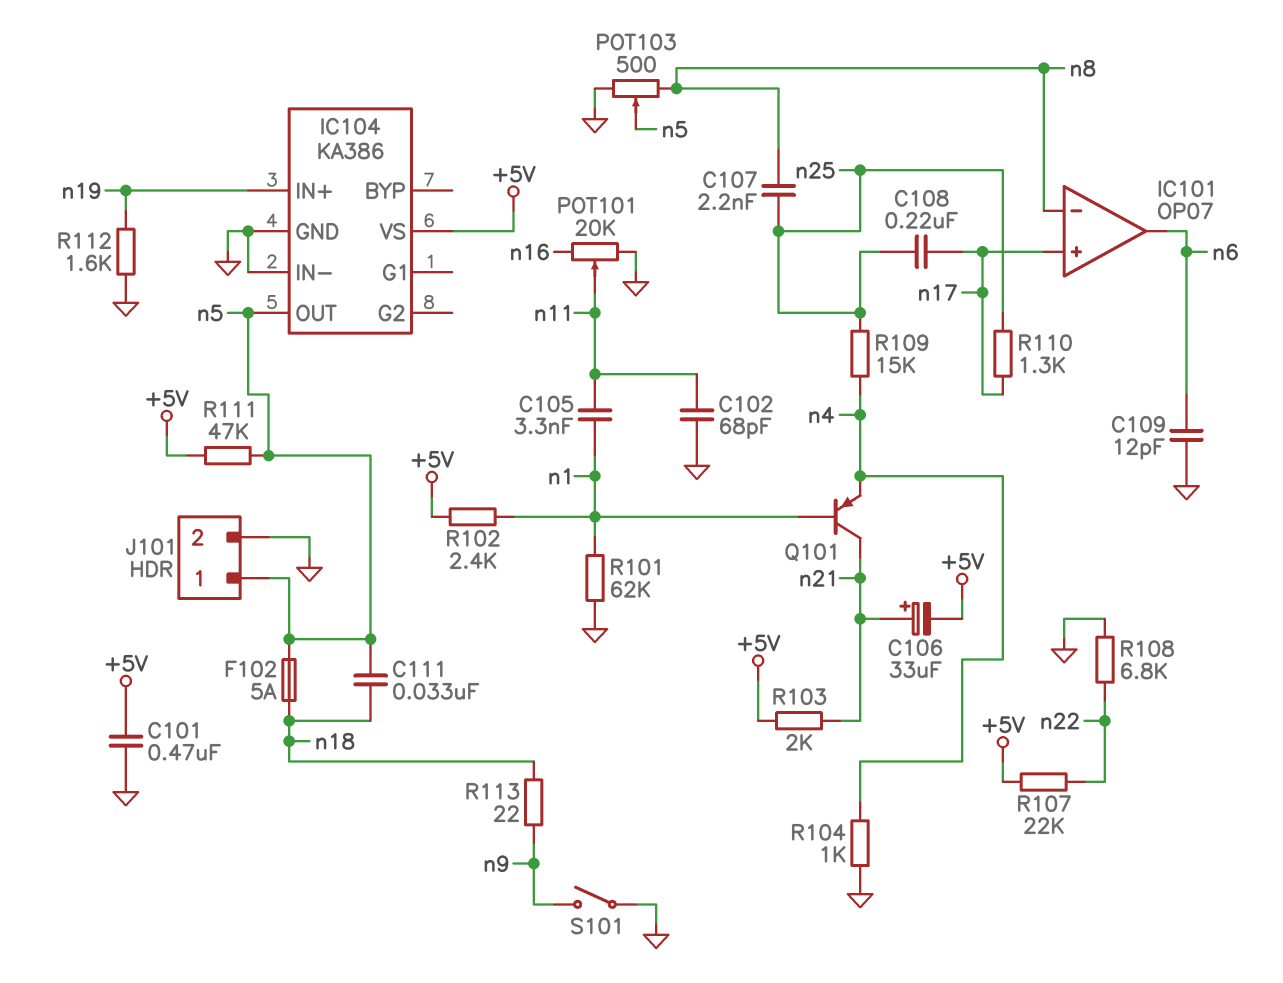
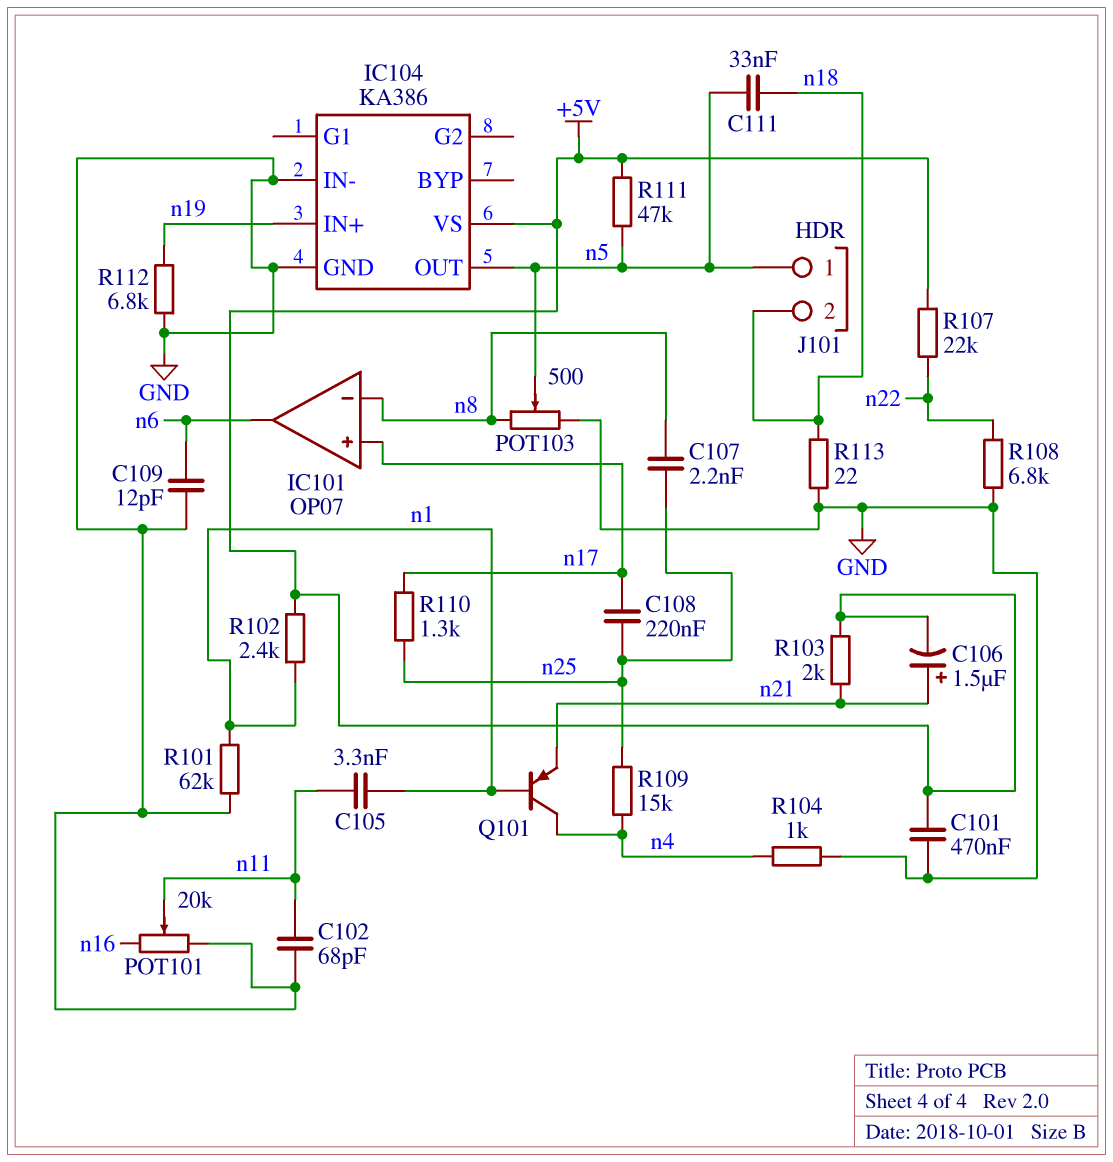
C106: 33uF (plus n21, minus +5V) -> 1.5uF (plus n21, minus +5V)
F102: 5A (n5, n18) -> none
J101 pin 2: GND -> n18
Q101: PNP (B n1, C n21, E n4) -> PNP (B n1, C n4, E n21)
R112: 1.6k (GND, n19) -> 6.8k (GND, n19)
R113: 22 (n9, n18) -> 22 (GND, n18)
S101: switch (GND, n9) -> none

